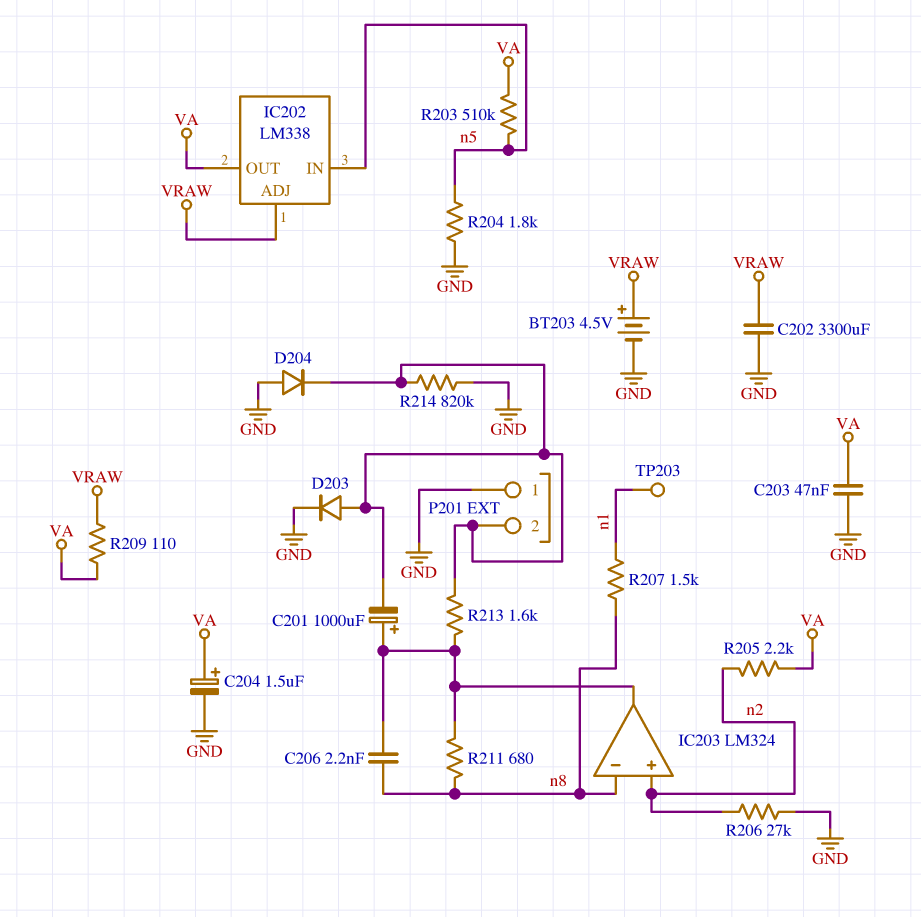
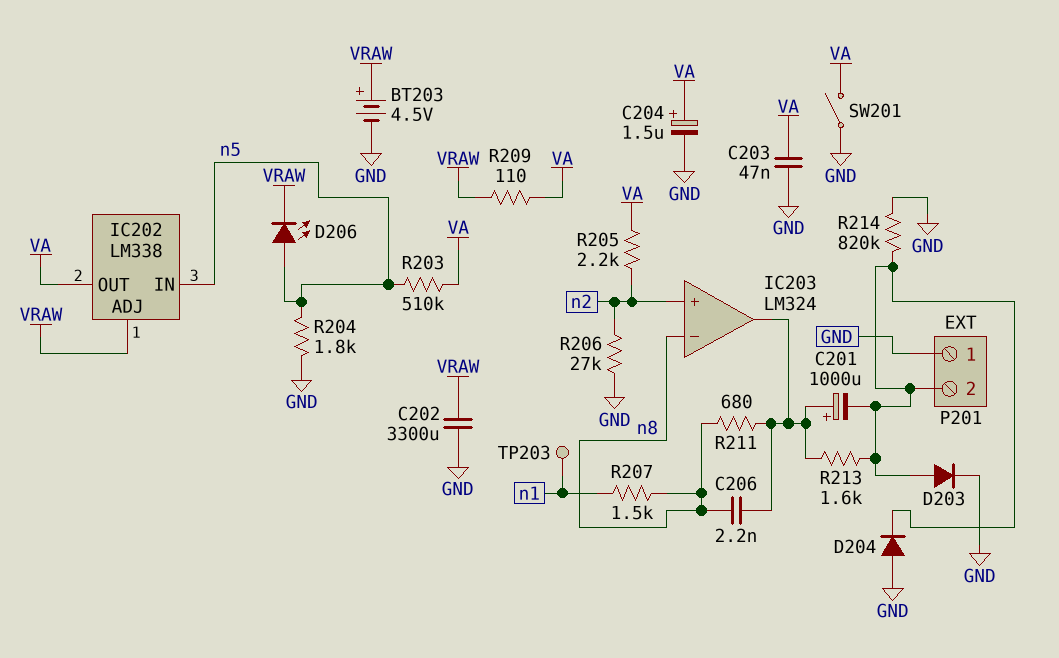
D206: none -> LED (A n5, K VRAW)
SW201: none -> switch (GND, VA)

